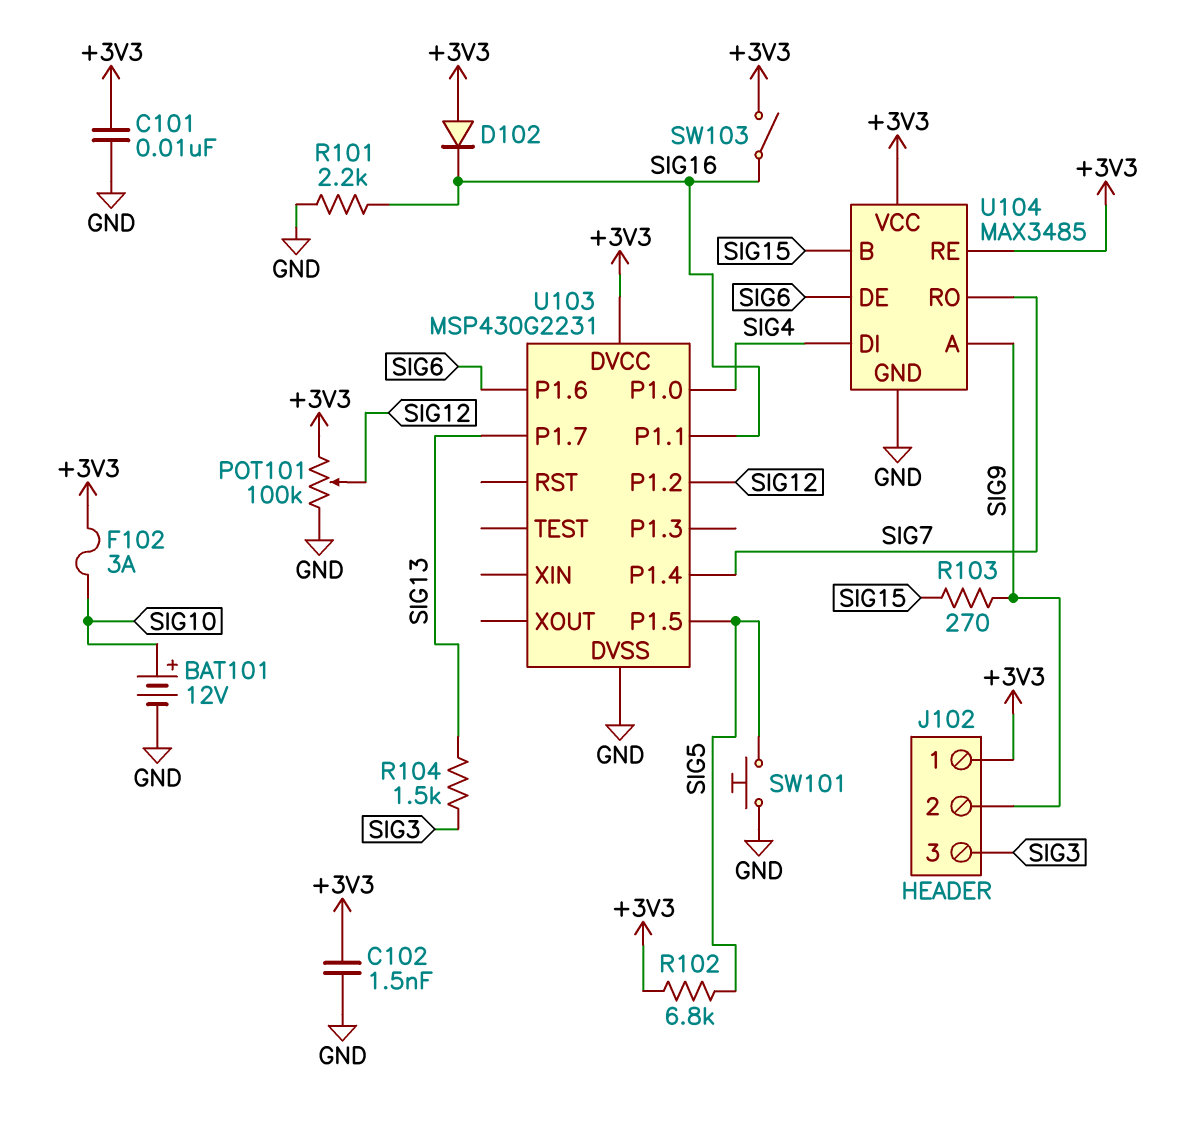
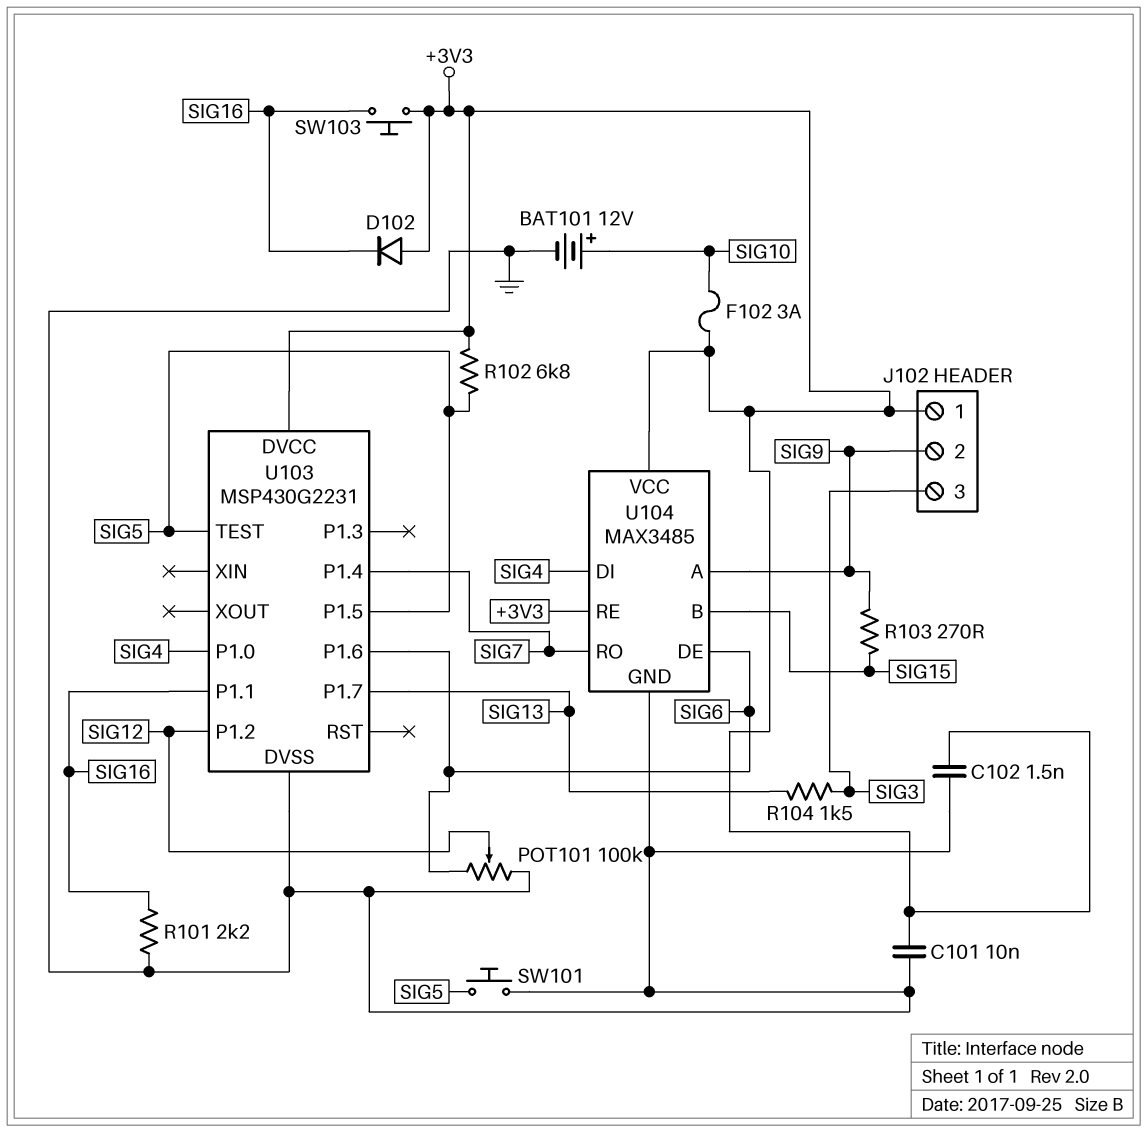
POT101: 100k (+3V3, GND, wiper SIG12) -> 100k (GND, SIG6, wiper SIG12)
SW103: switch (+3V3, SIG16) -> button (+3V3, SIG16)
U103 pin TEST: none -> SIG5

